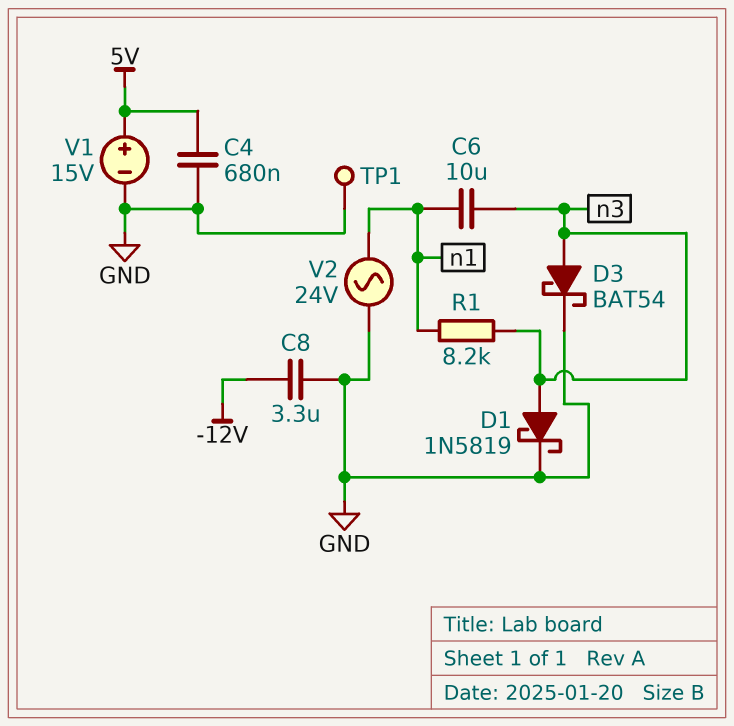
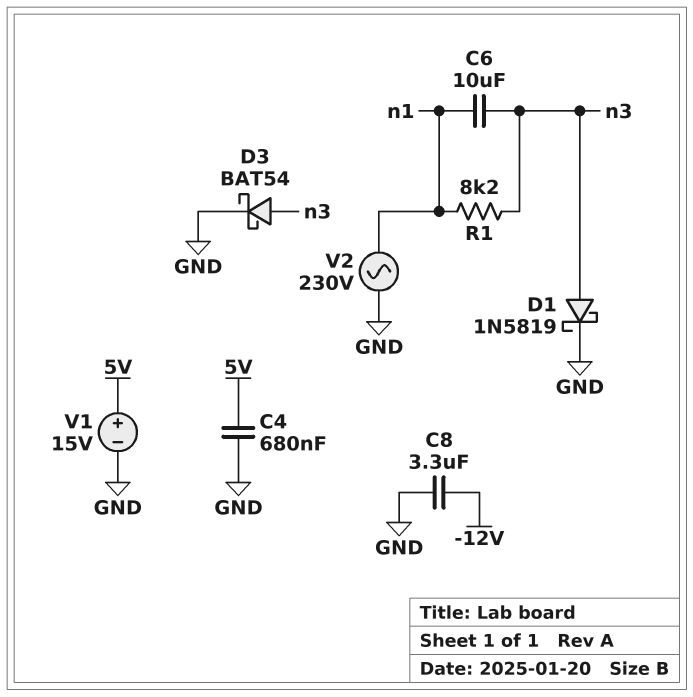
TP1: test point (GND) -> none
V2: AC 24V (GND, n1) -> AC 230V (GND, n1)

